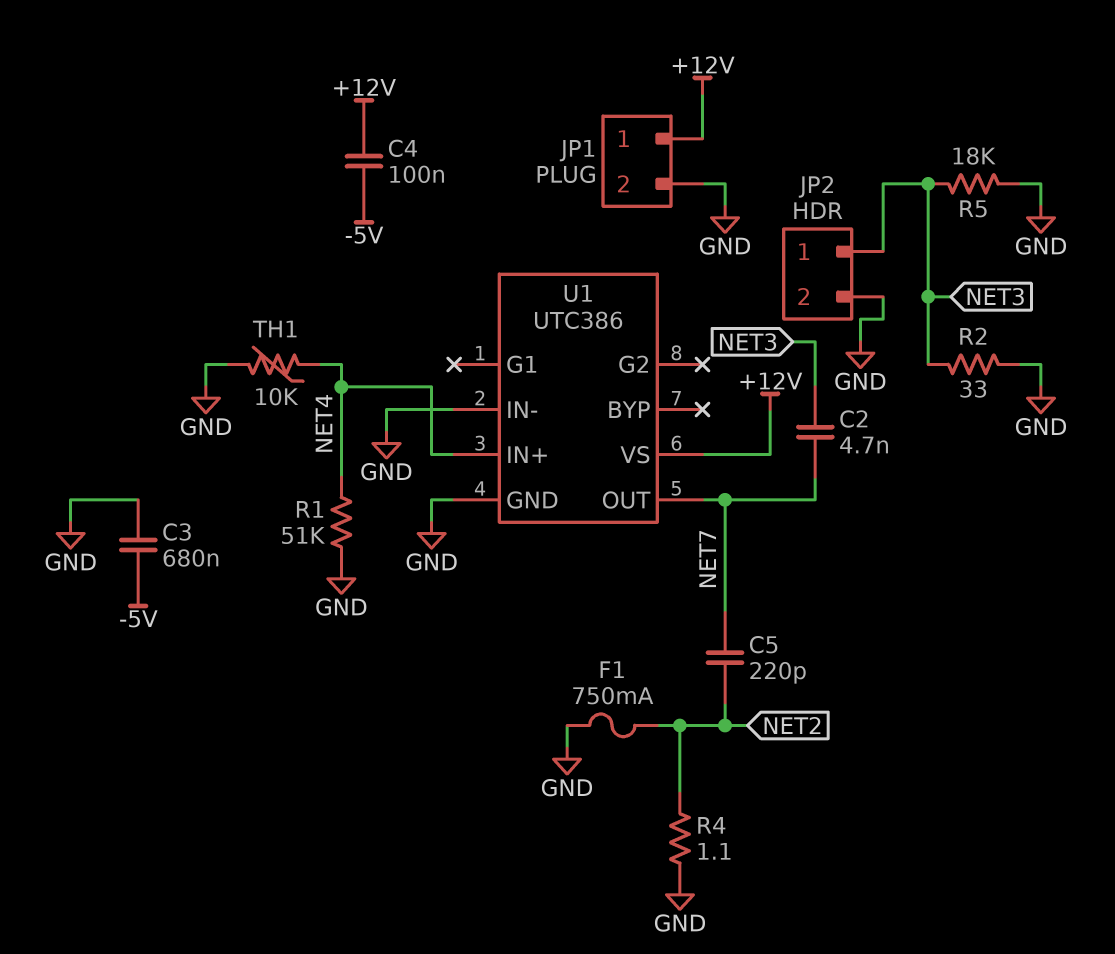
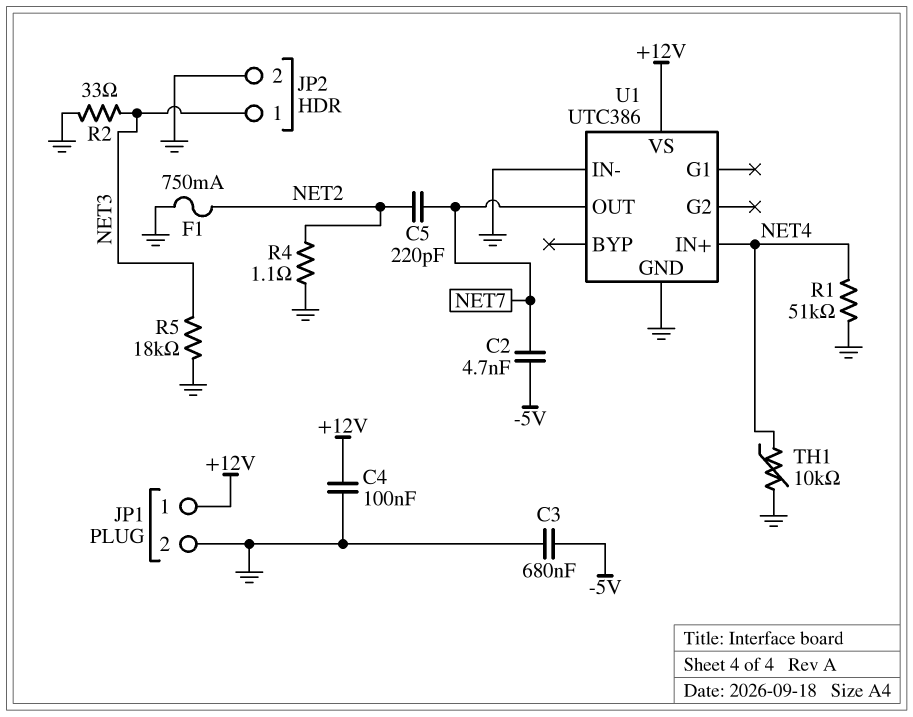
C2: 4.7nF (NET3, NET7) -> 4.7nF (-5V, NET7)
C4: 100nF (+12V, -5V) -> 100nF (+12V, GND)

